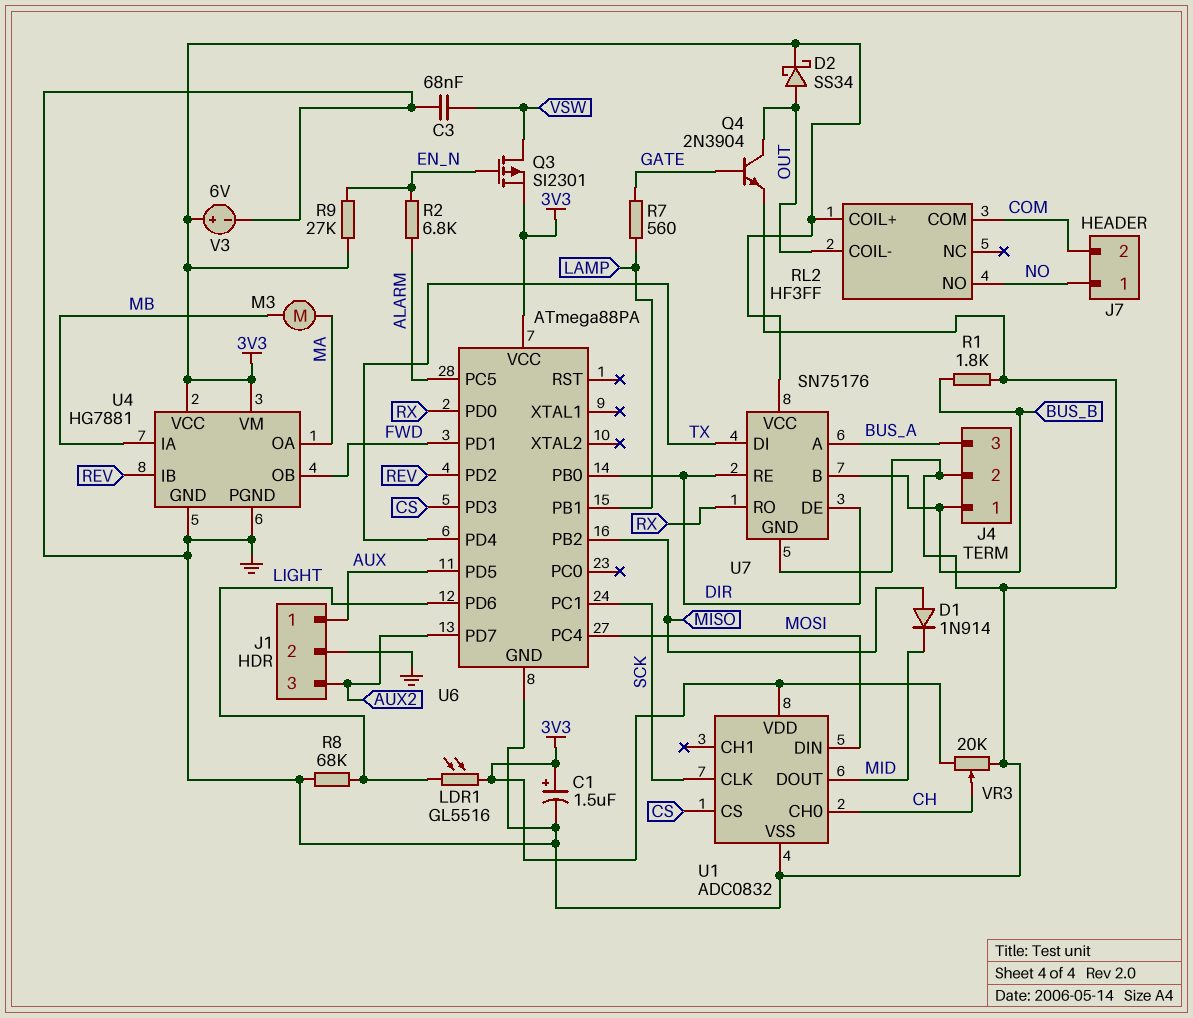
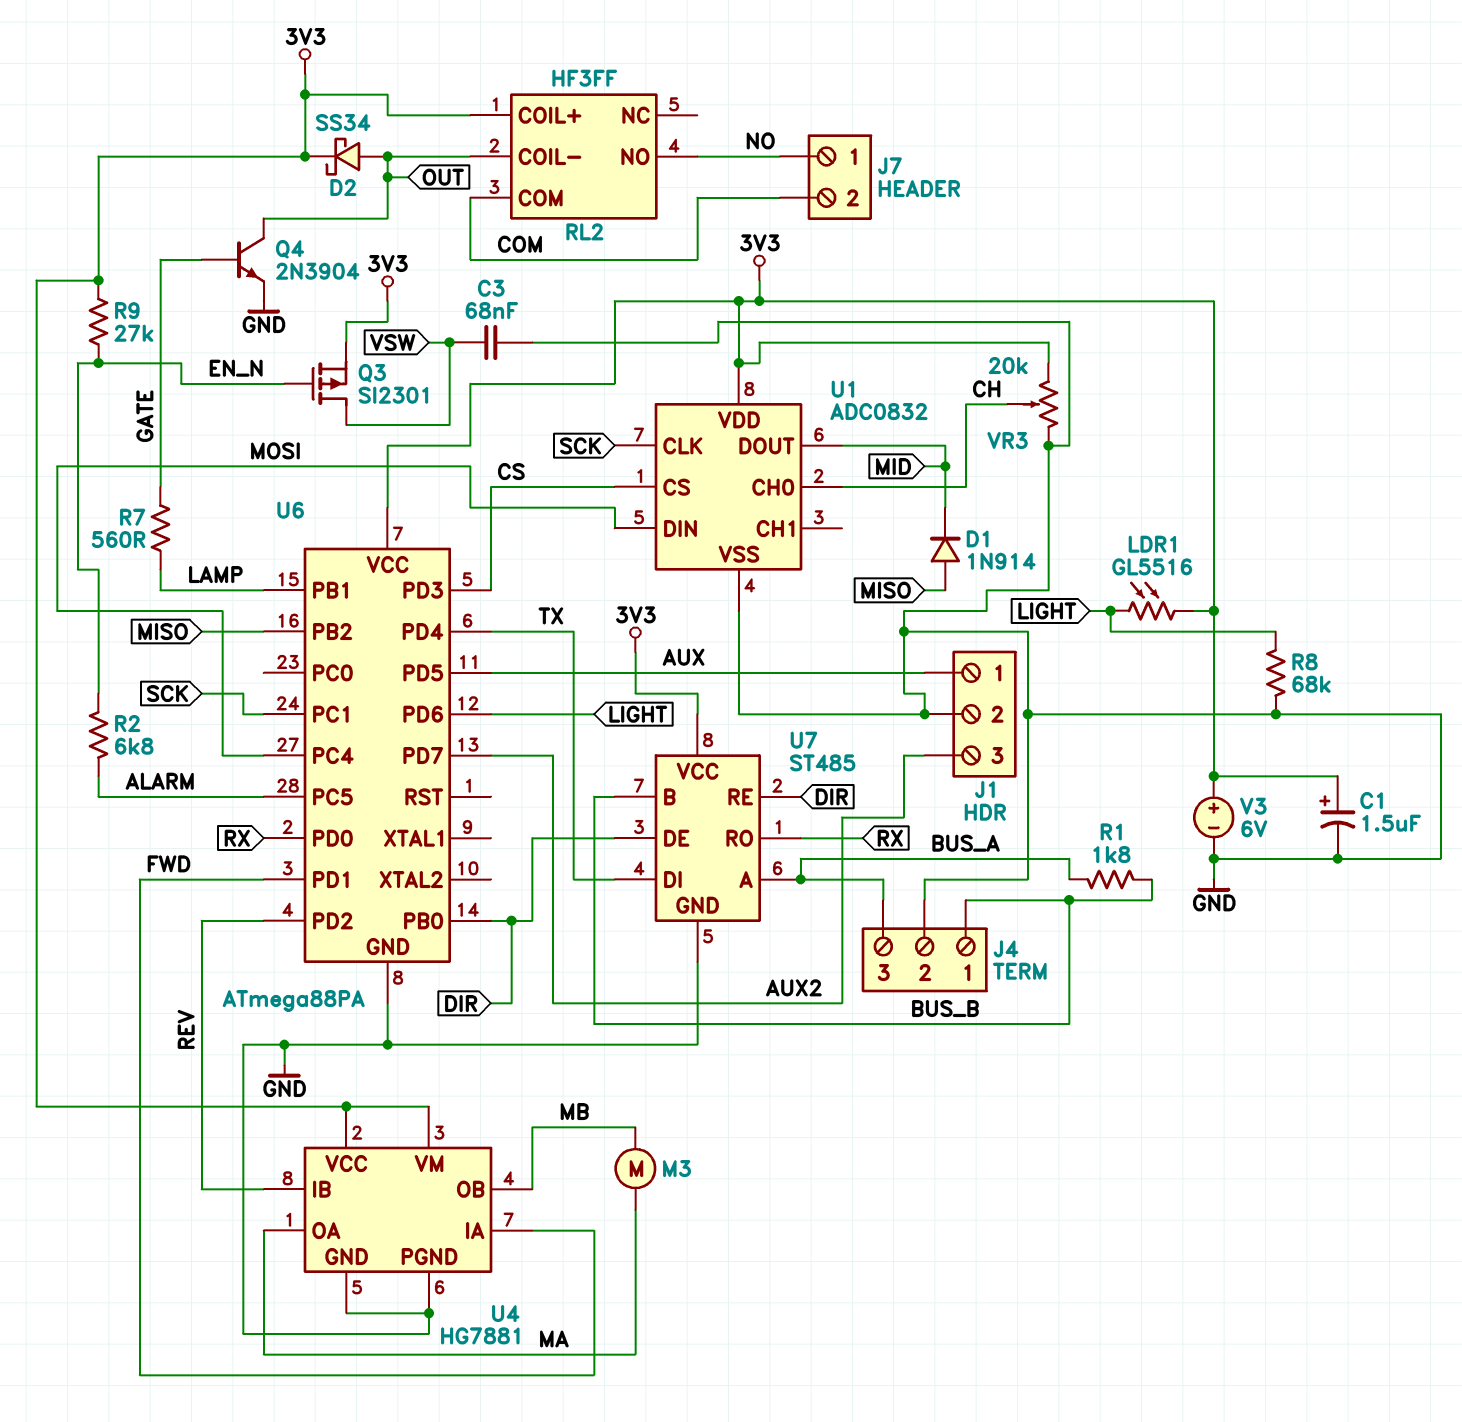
R1: 1.8k (BUS_B, GND) -> 1.8k (BUS_A, BUS_B)
U4 pin IA: MB -> FWD
U4 pin OB: FWD -> MB
U7: SN75176 -> ST485

